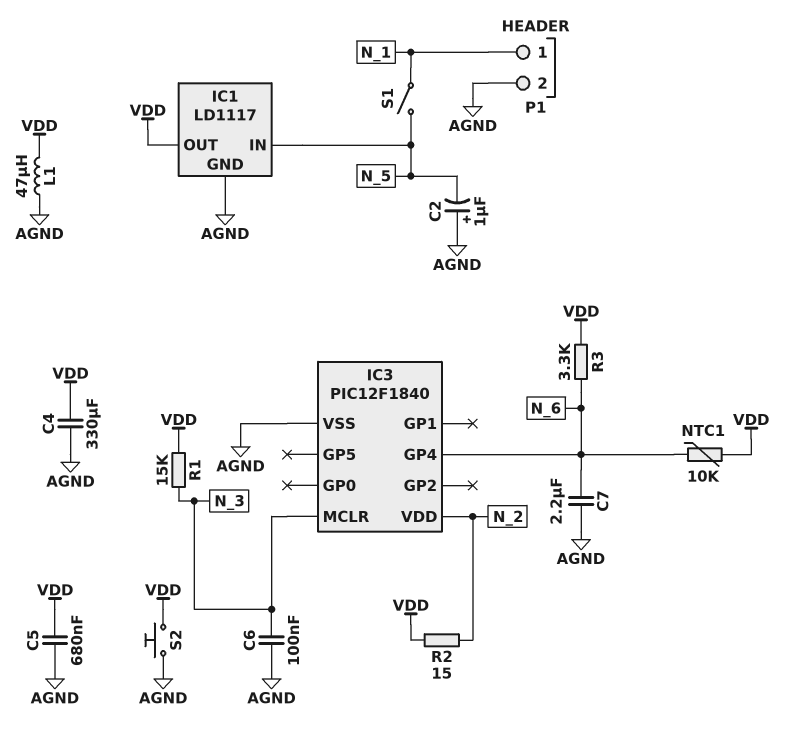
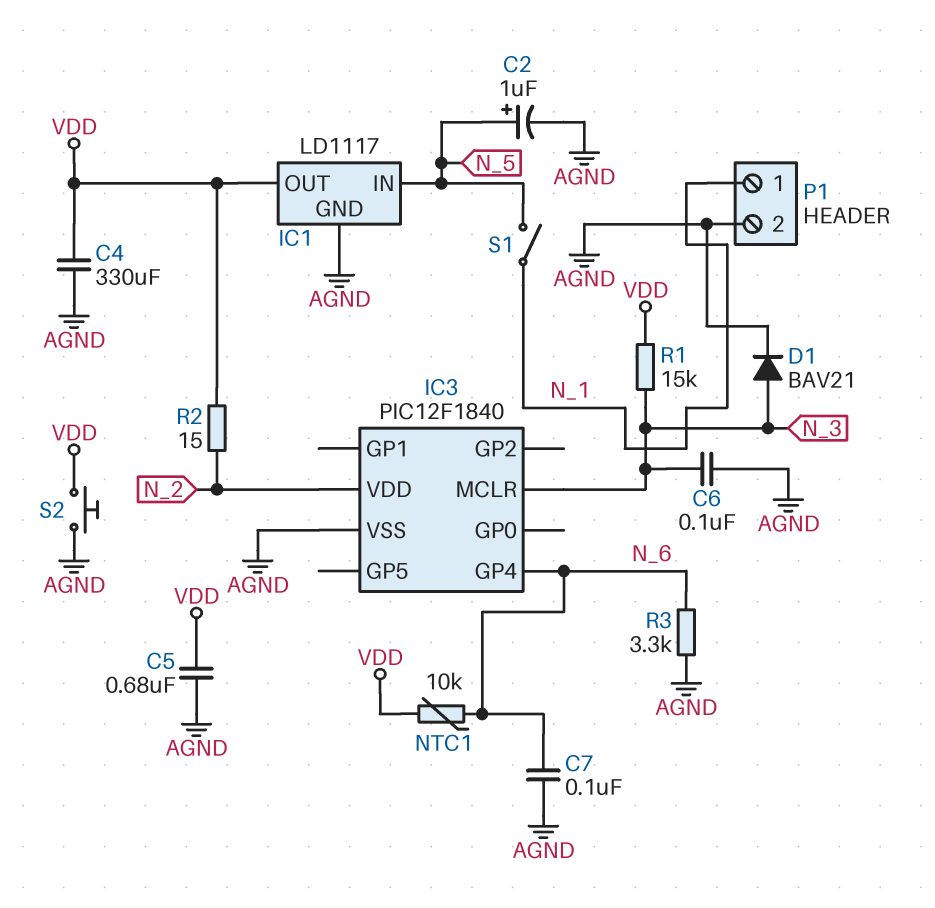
C2: 1uF (plus AGND, minus N_5) -> 1uF (plus N_5, minus AGND)
C7: 2.2uF (AGND, N_6) -> 100nF (AGND, N_6)
D1: none -> diode BAV21 (A N_3, K AGND)
L1: 47uH (AGND, VDD) -> none
R3: 3.3k (N_6, VDD) -> 3.3k (AGND, N_6)

